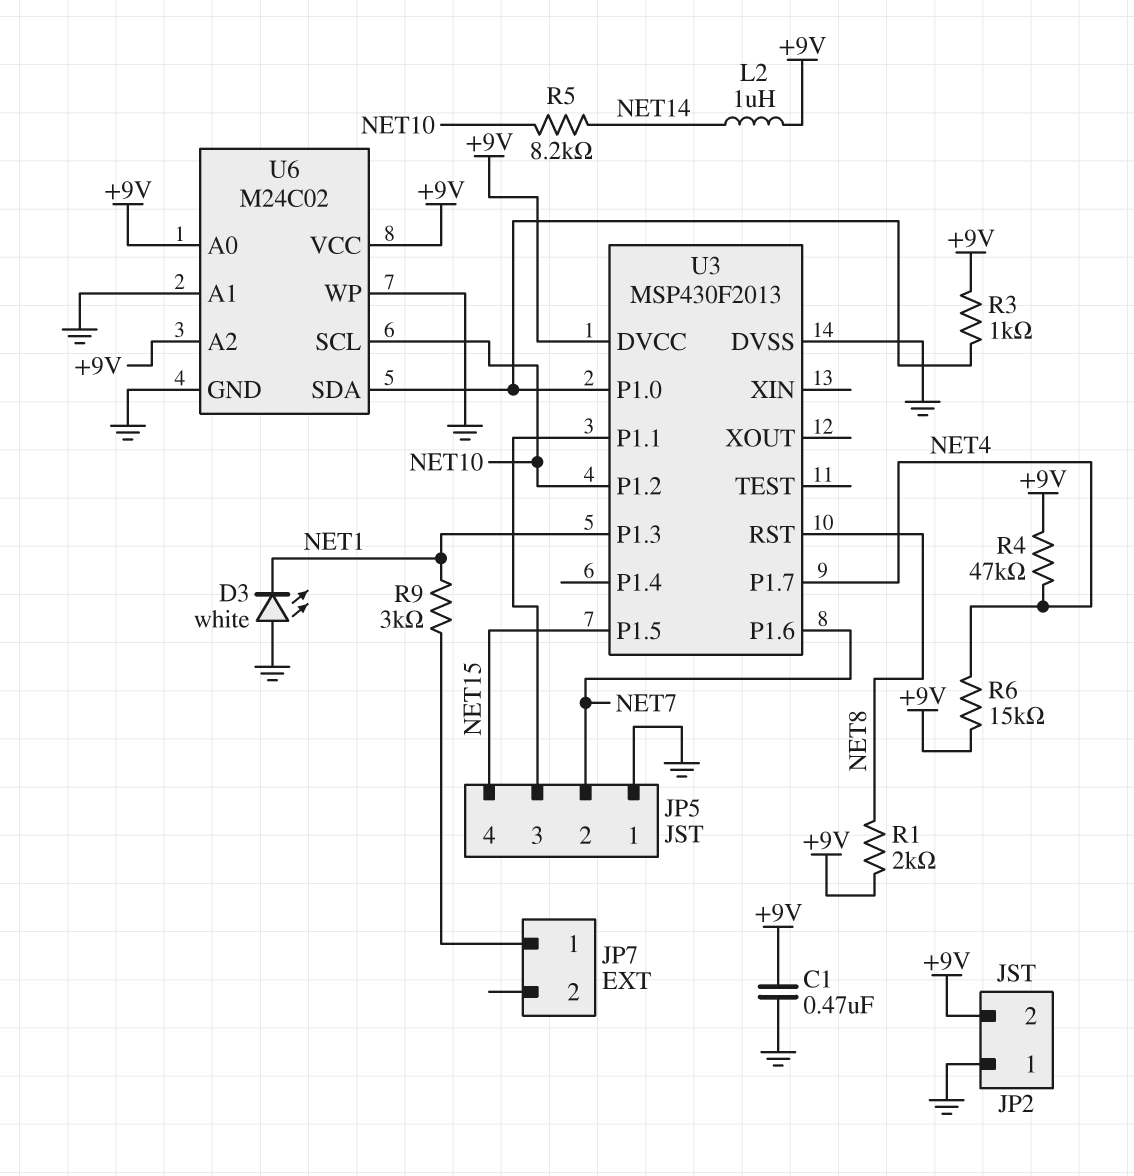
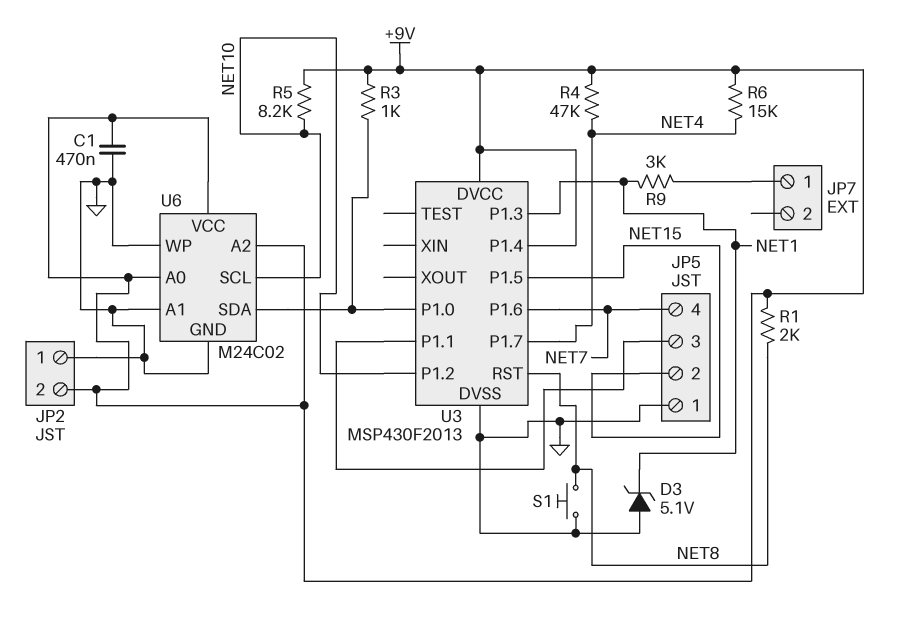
D3: LED white (A GND, K NET1) -> zener 5.1V (A GND, K NET1)
JP5 pin 2: NET7 -> NET15
JP5 pin 4: NET15 -> NET7
L2: 1uH (+9V, NET14) -> none
R5: 8.2k (NET10, NET14) -> 8.2k (+9V, NET10)
S1: none -> button (GND, NET8)
U3 pin P1.4: none -> +9V

